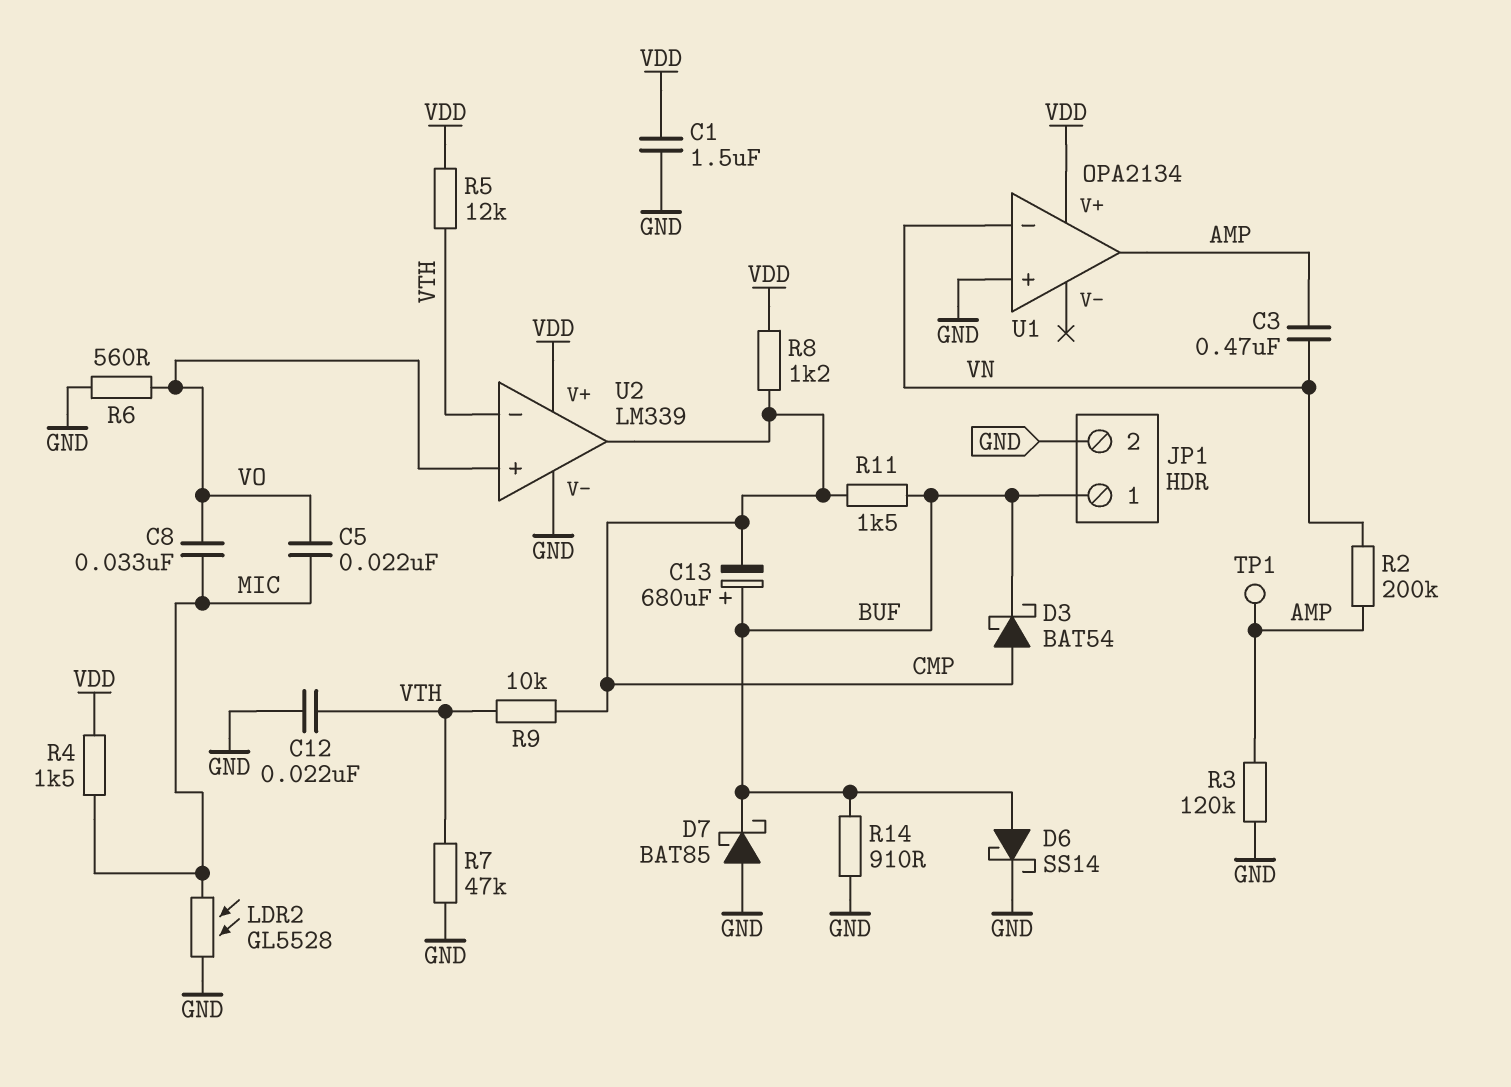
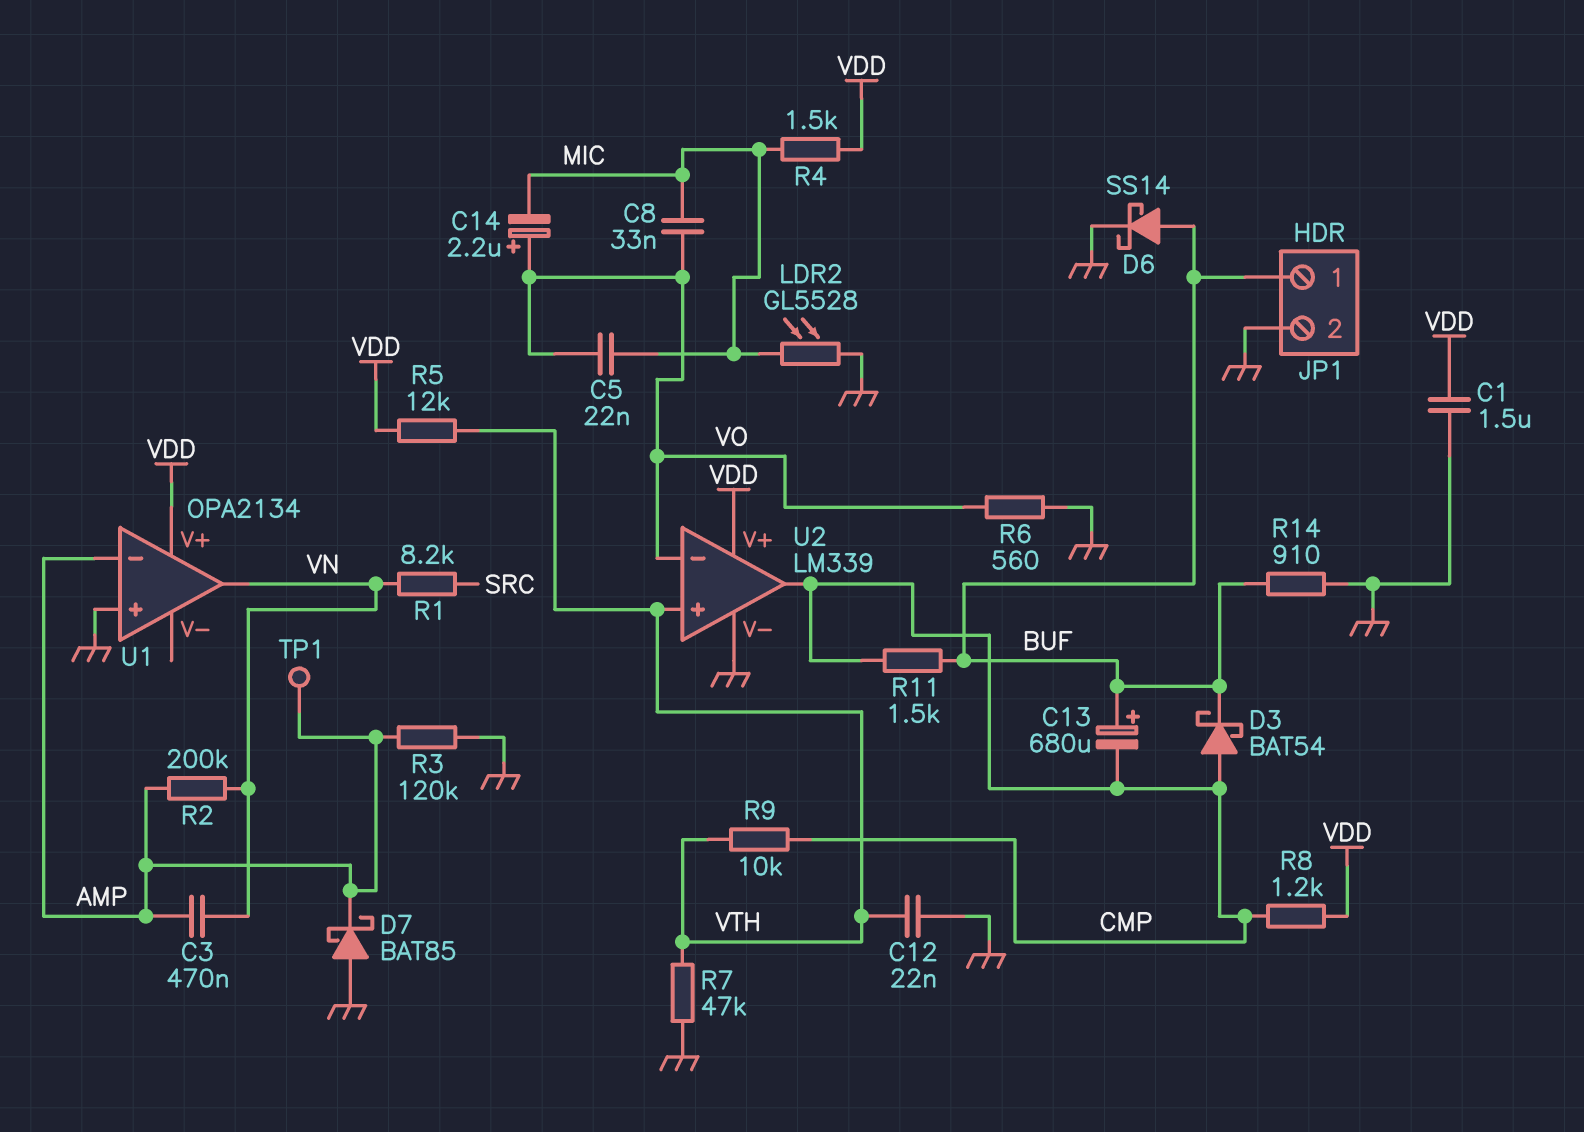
C14: none -> 2.2uF (plus VO, minus MIC)
D7: schottky BAT85 (A GND, K BUF) -> schottky BAT85 (A GND, K AMP)
R1: none -> 8.2k (SRC, VN)
U1 pin in-: VN -> AMP
U1 pin out: AMP -> VN
U2 pin in+: VO -> VTH
U2 pin in-: VTH -> VO

